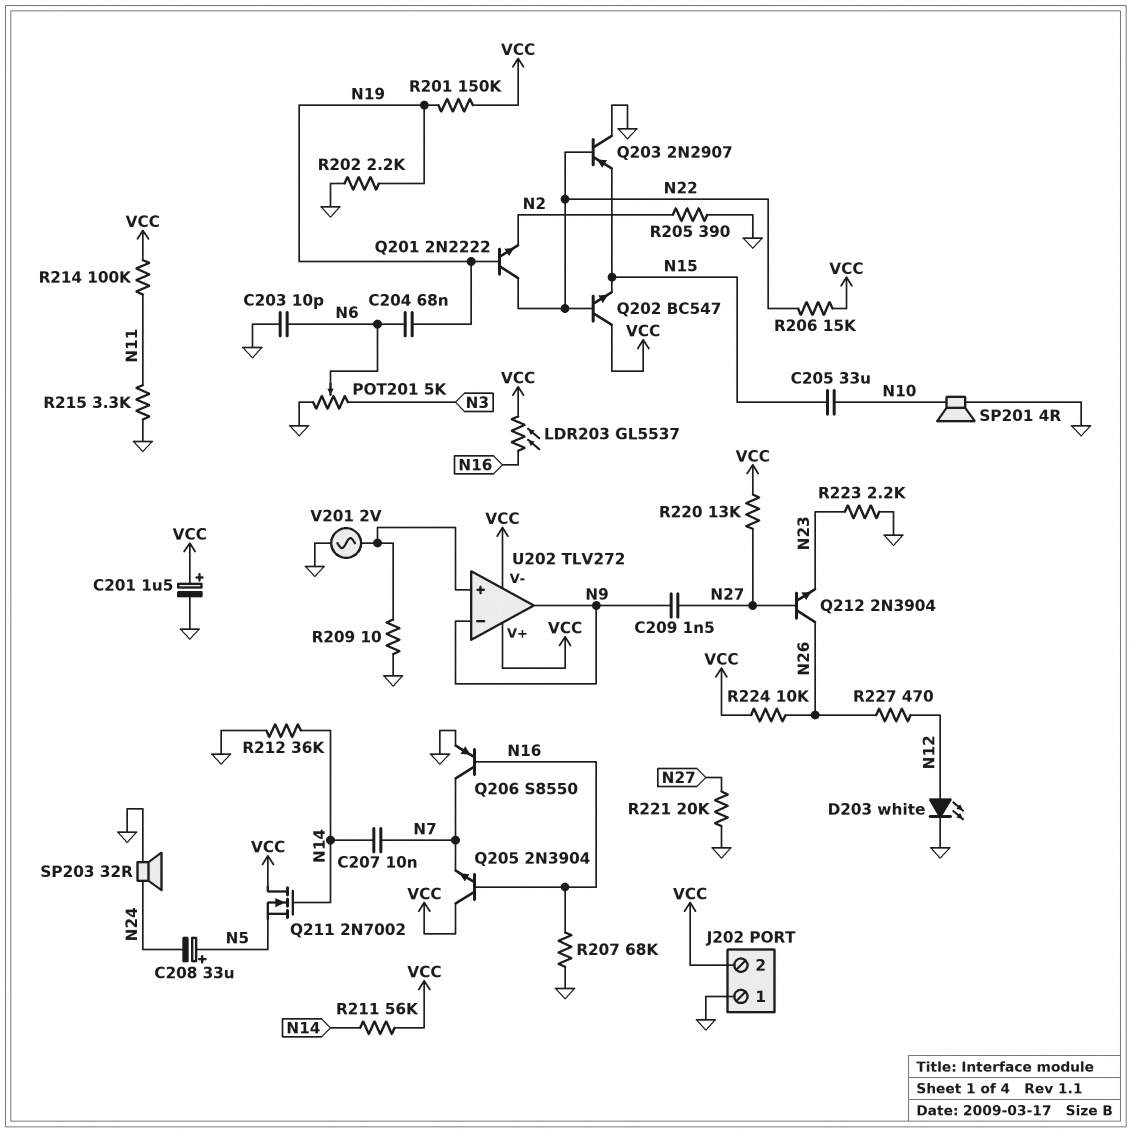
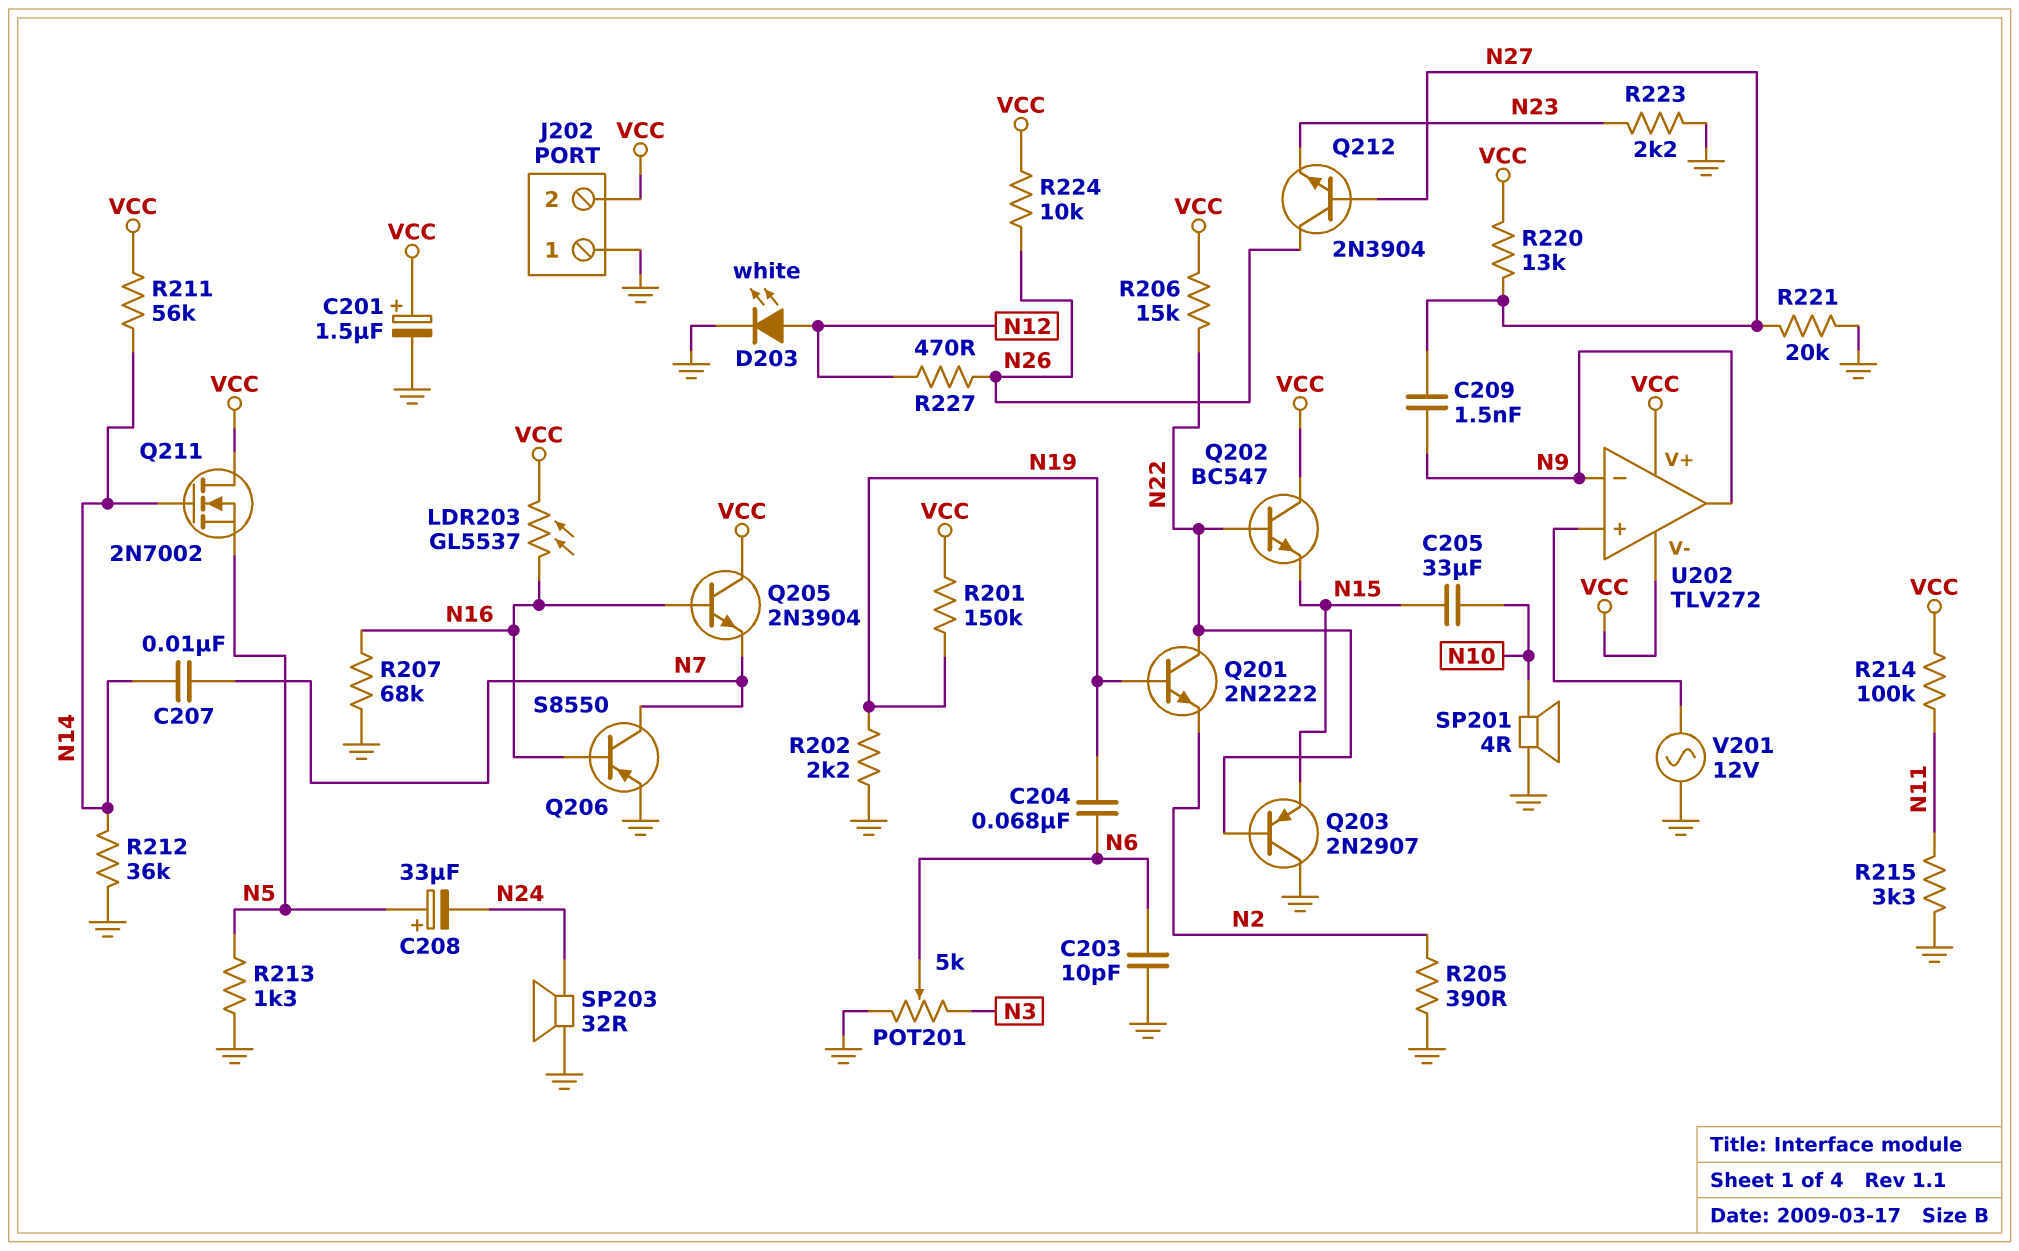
R209: 10 (GND, U202/in+) -> none
R213: none -> 1.3k (GND, N5)
V201: AC 2V (GND, U202/in+) -> AC 12V (GND, U202/in+)

